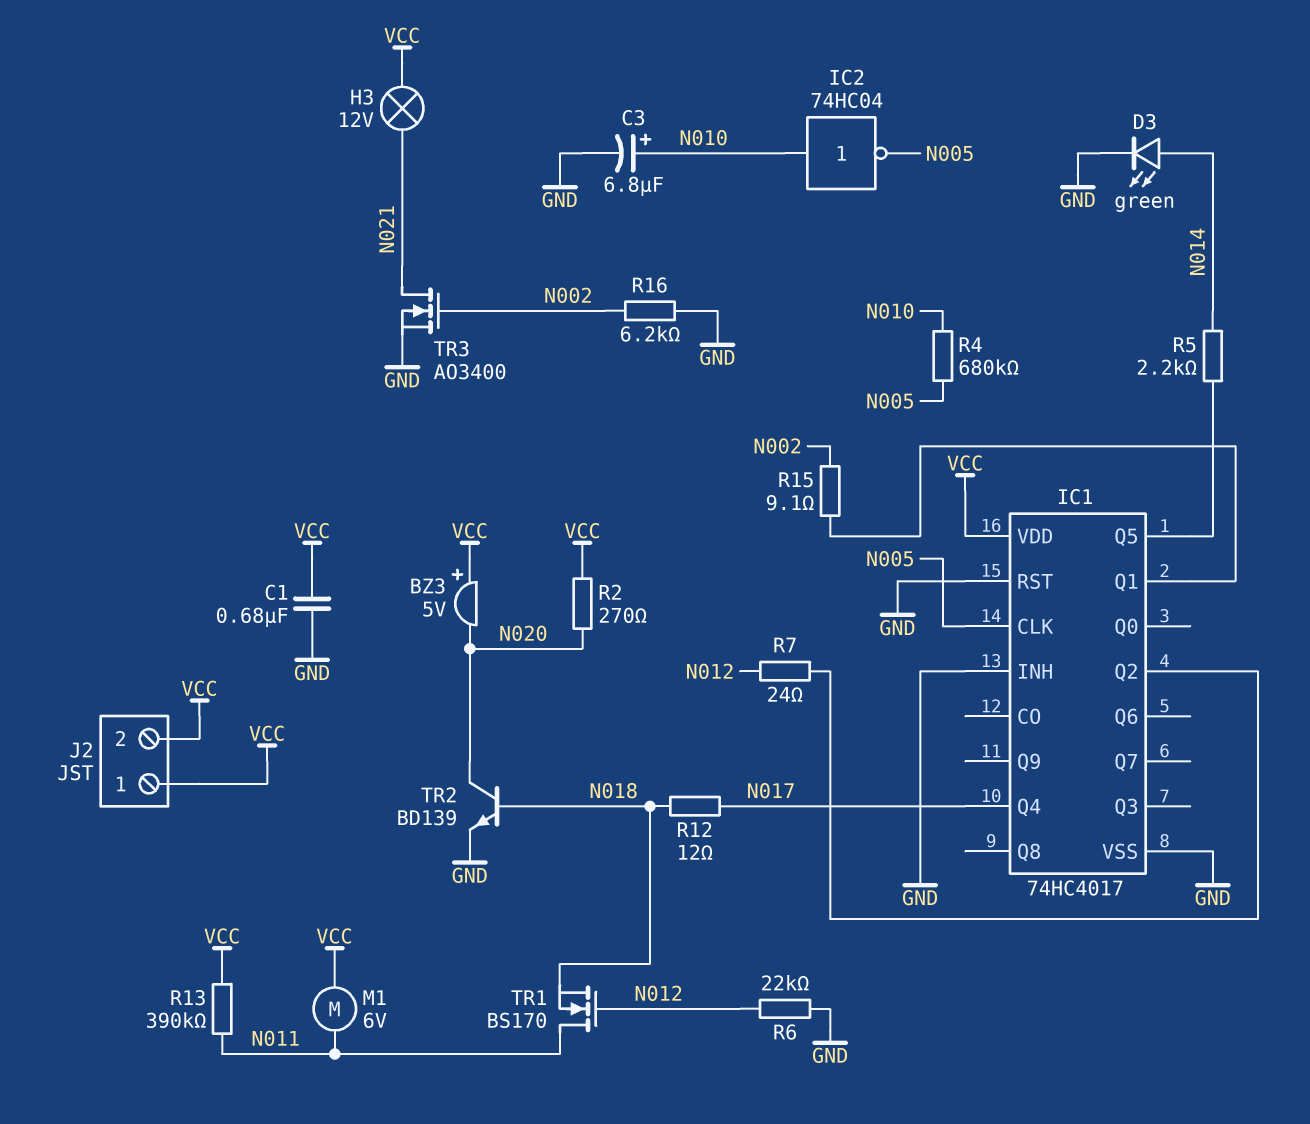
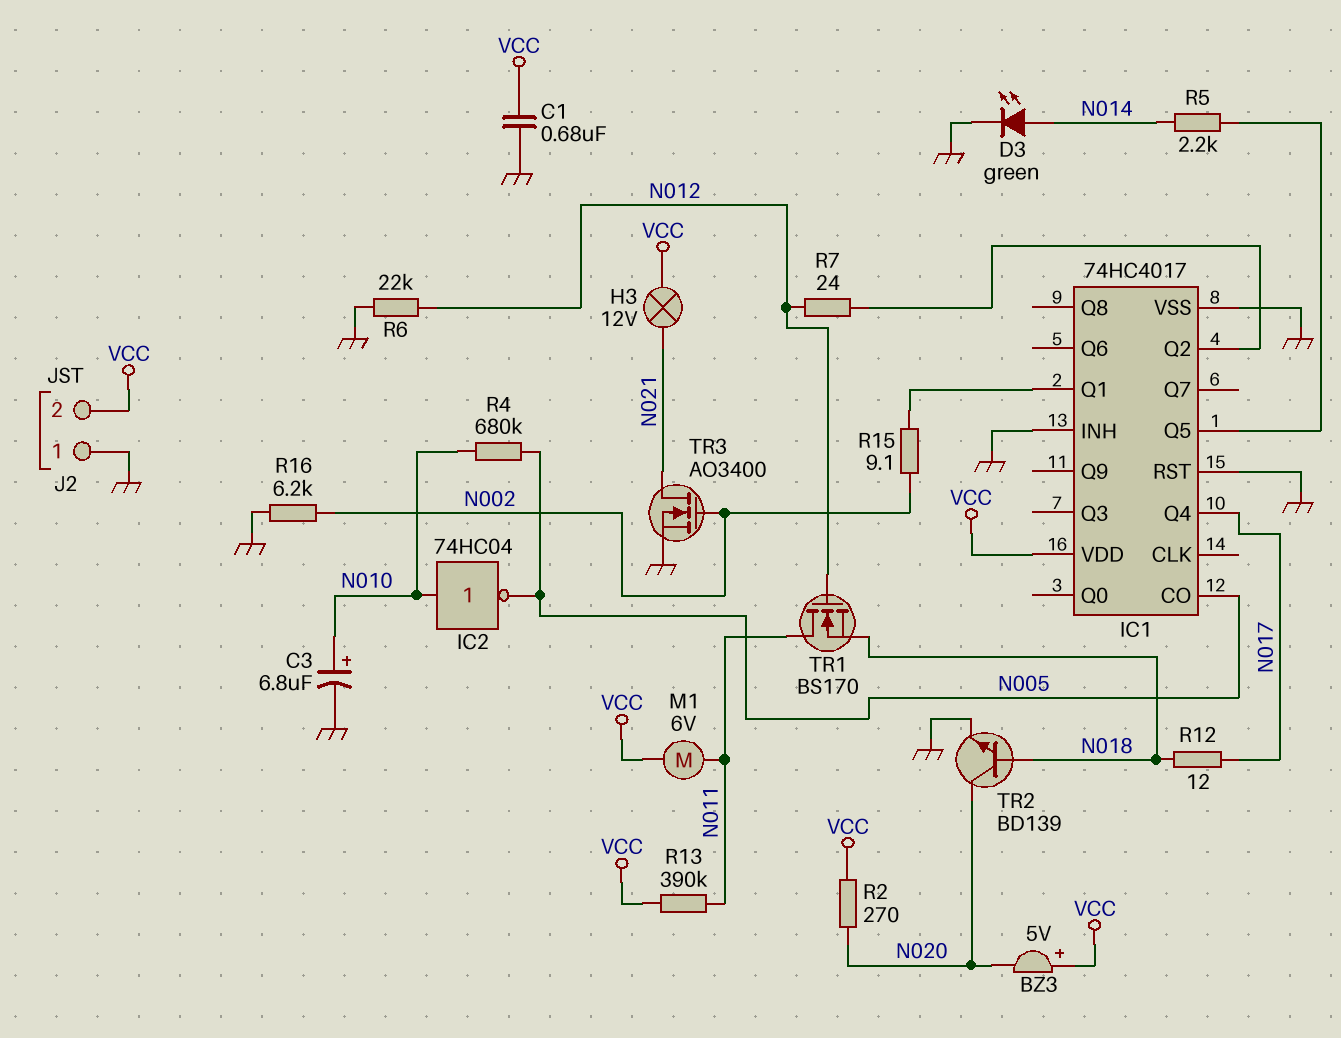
IC1 pin CLK: N005 -> none
IC1 pin CO: none -> N005
J2 pin 1: VCC -> GND

